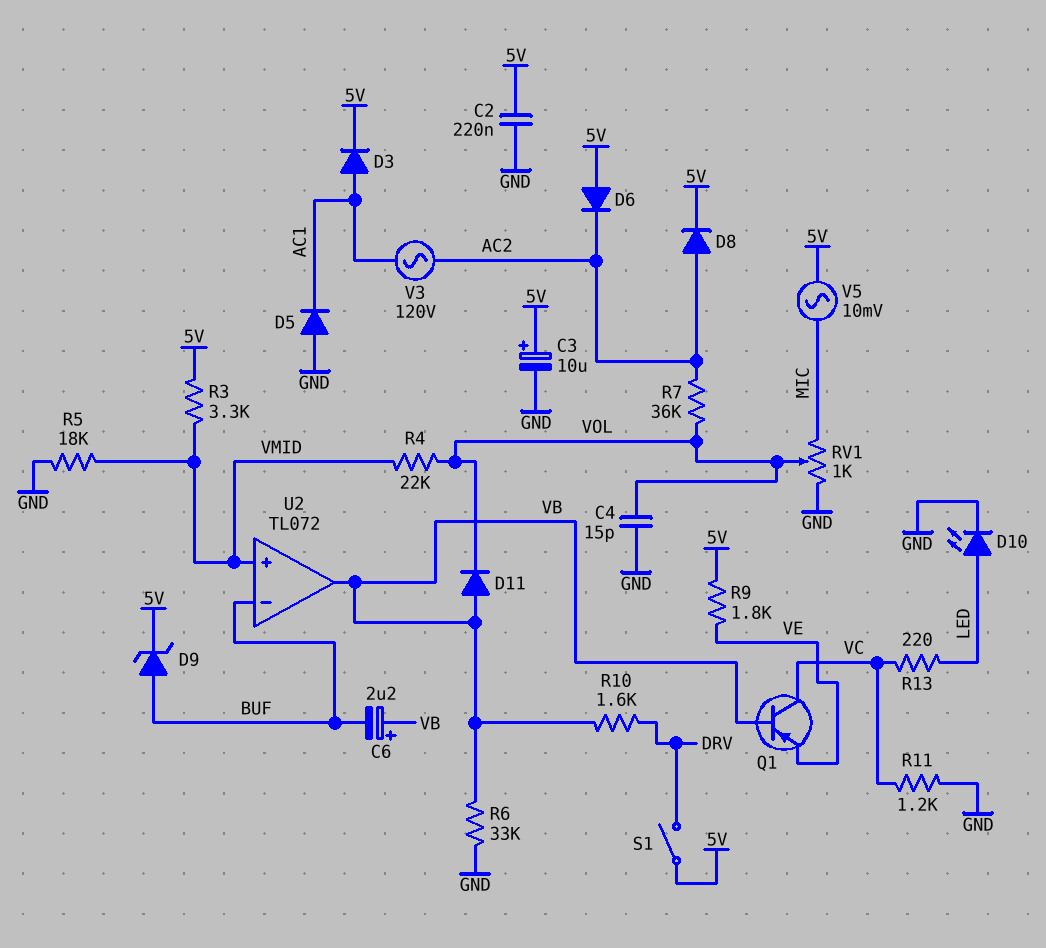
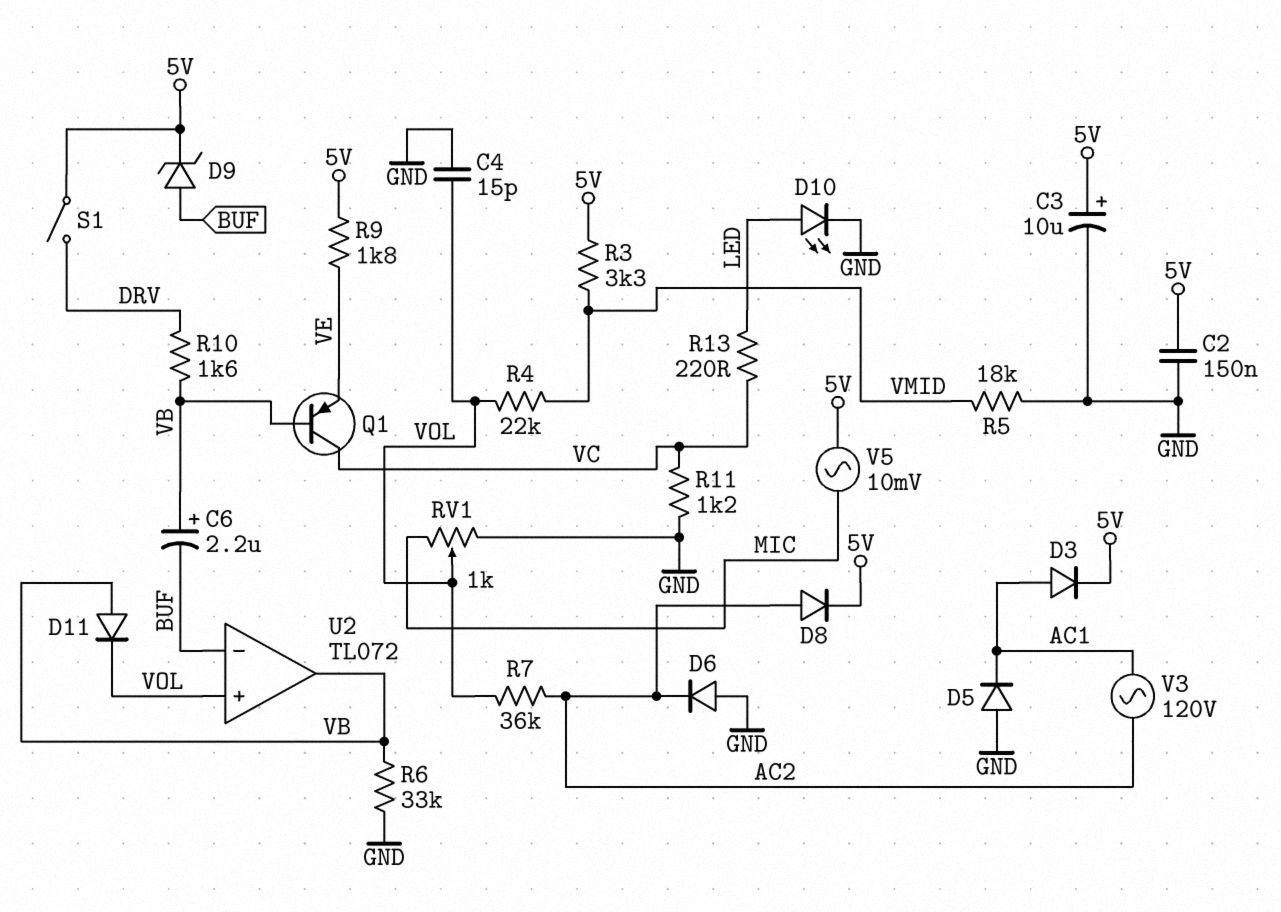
C2: 220nF (5V, GND) -> 150nF (5V, GND)
D6: diode (A 5V, K AC2) -> diode (A GND, K AC2)
U2 pin in+: VMID -> VOL

